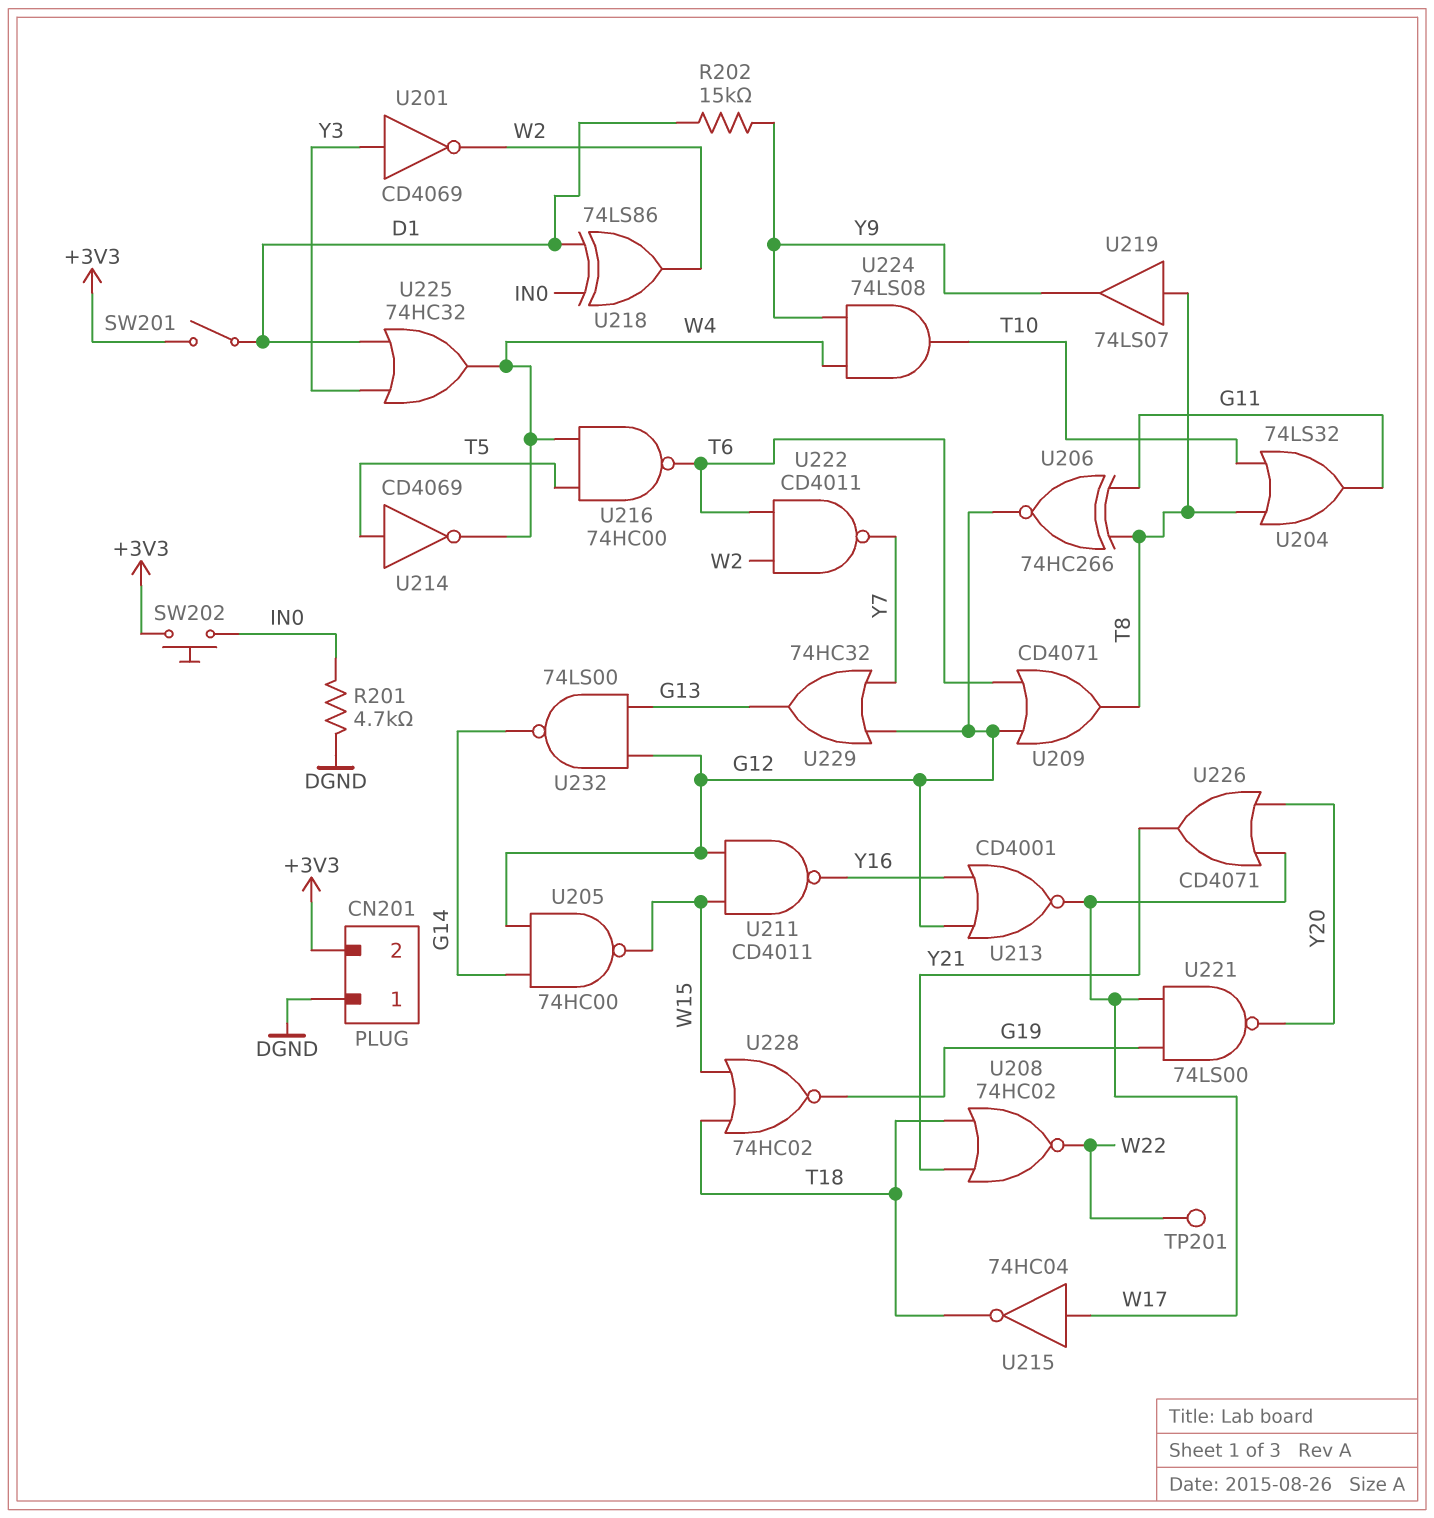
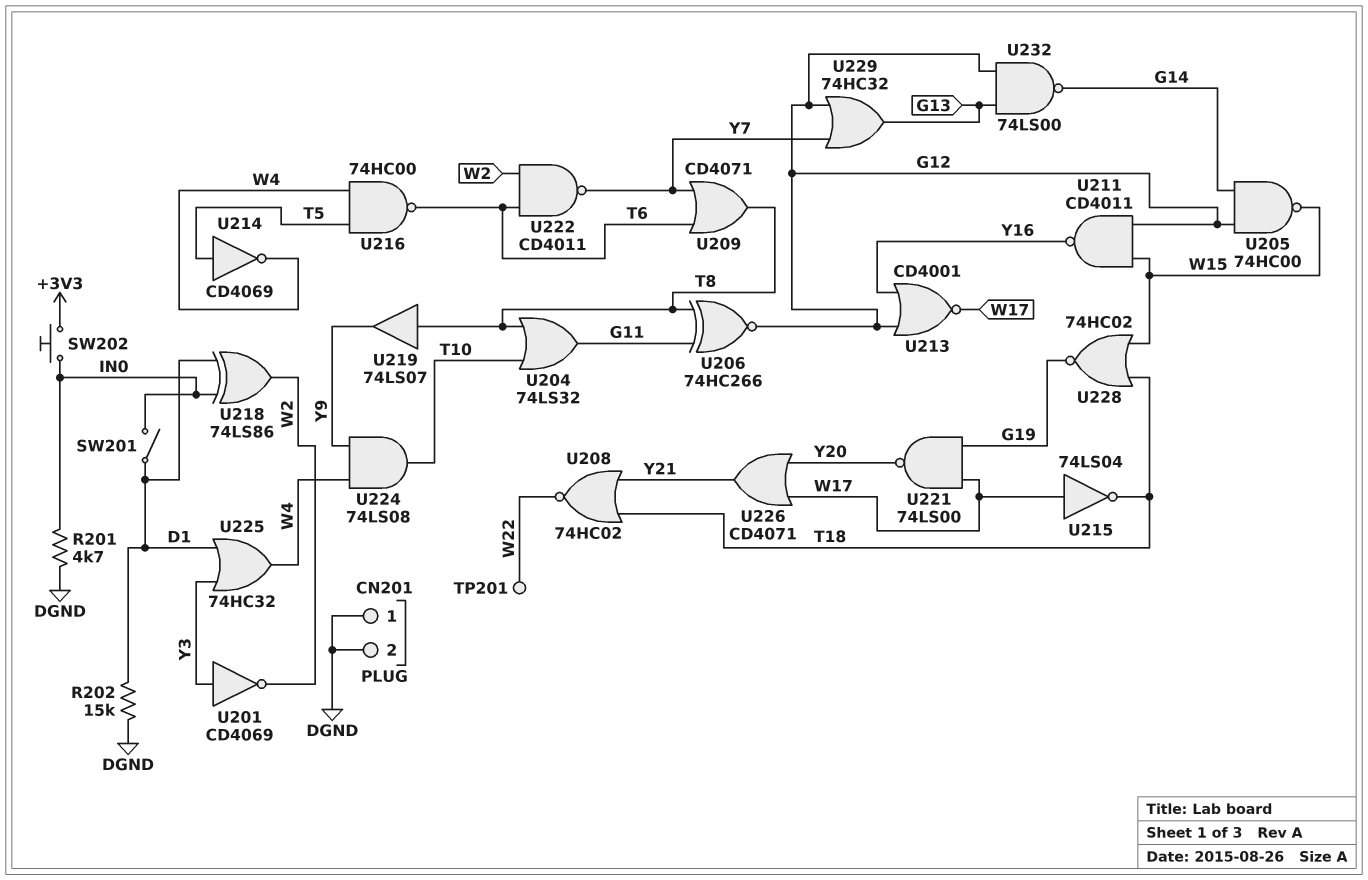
CN201 pin 2: +3V3 -> DGND
R202: 15k (D1, Y9) -> 15k (D1, DGND)
SW201: switch (+3V3, D1) -> switch (D1, IN0)
U209: OR CD4071 (in G12, in T6, out T8) -> OR CD4071 (in T6, in Y7, out T8)
U215: NOT 74HC04 (in W17, out T18) -> NOT 74LS04 (in W17, out T18)

